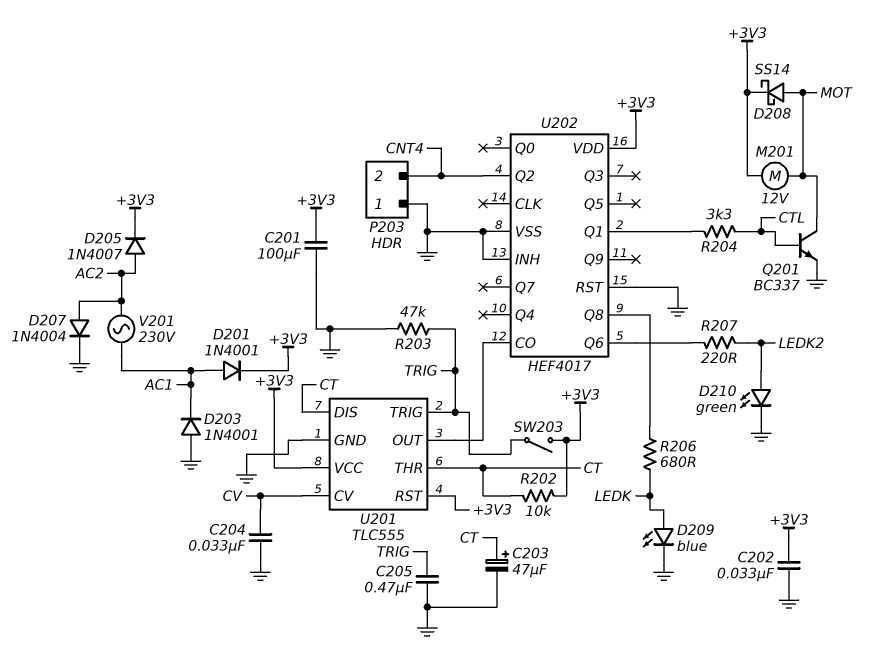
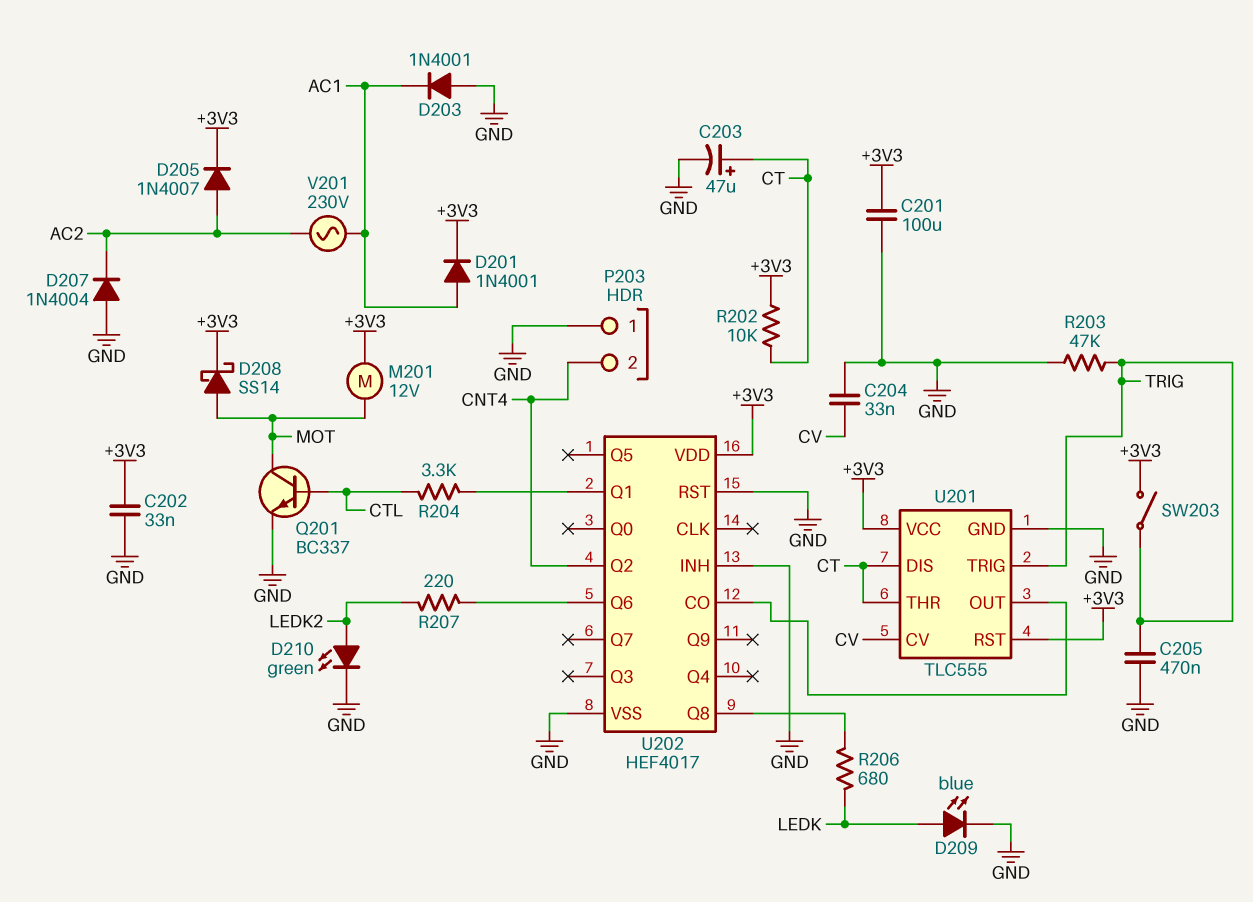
D207: diode 1N4004 (A AC2, K GND) -> diode 1N4004 (A GND, K AC2)

